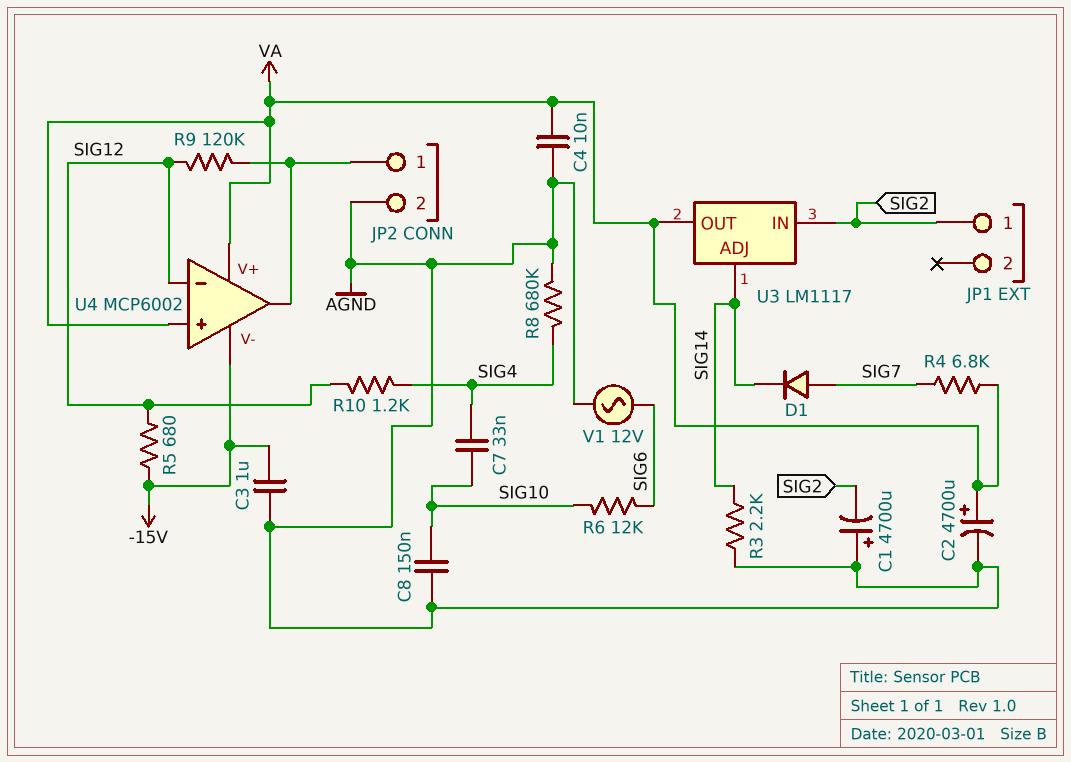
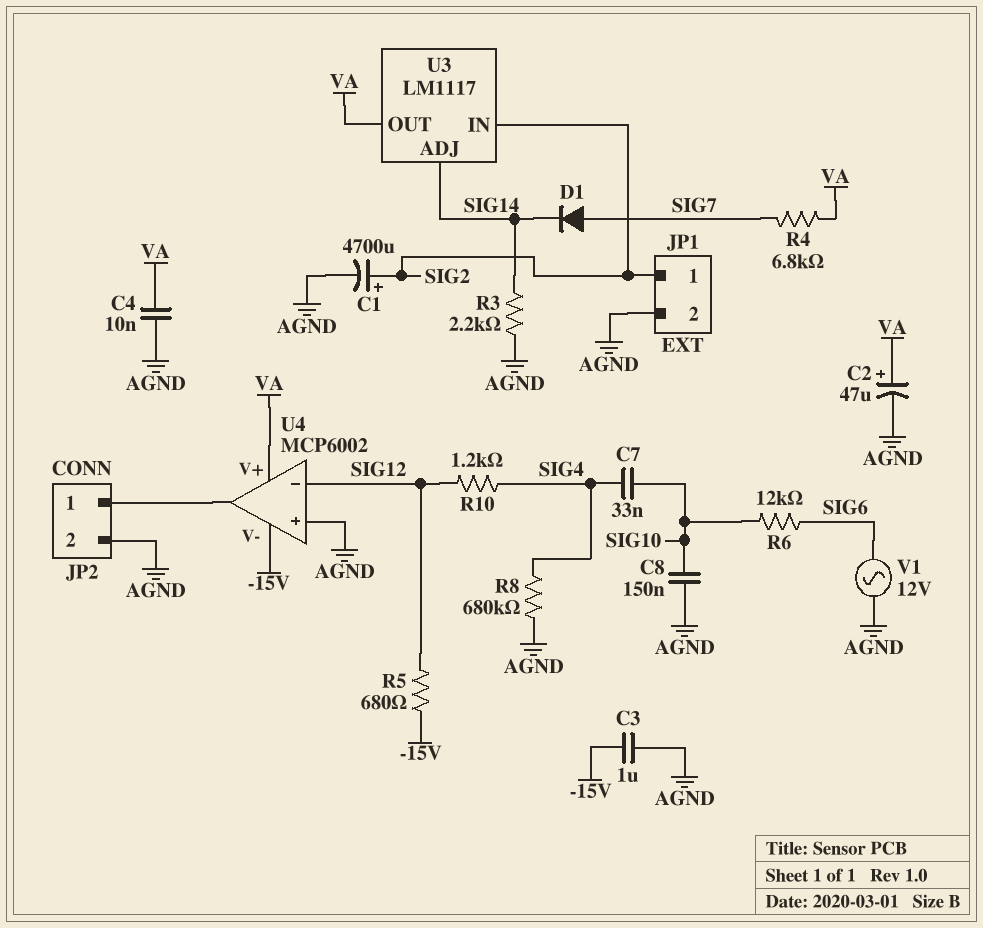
C1: 4700uF (plus AGND, minus SIG2) -> 4700uF (plus SIG2, minus AGND)
C2: 4700uF (plus VA, minus AGND) -> 47uF (plus VA, minus AGND)
JP1 pin 2: none -> AGND
R9: 120k (JP2/1, SIG12) -> none
U4 pin in+: VA -> AGND

